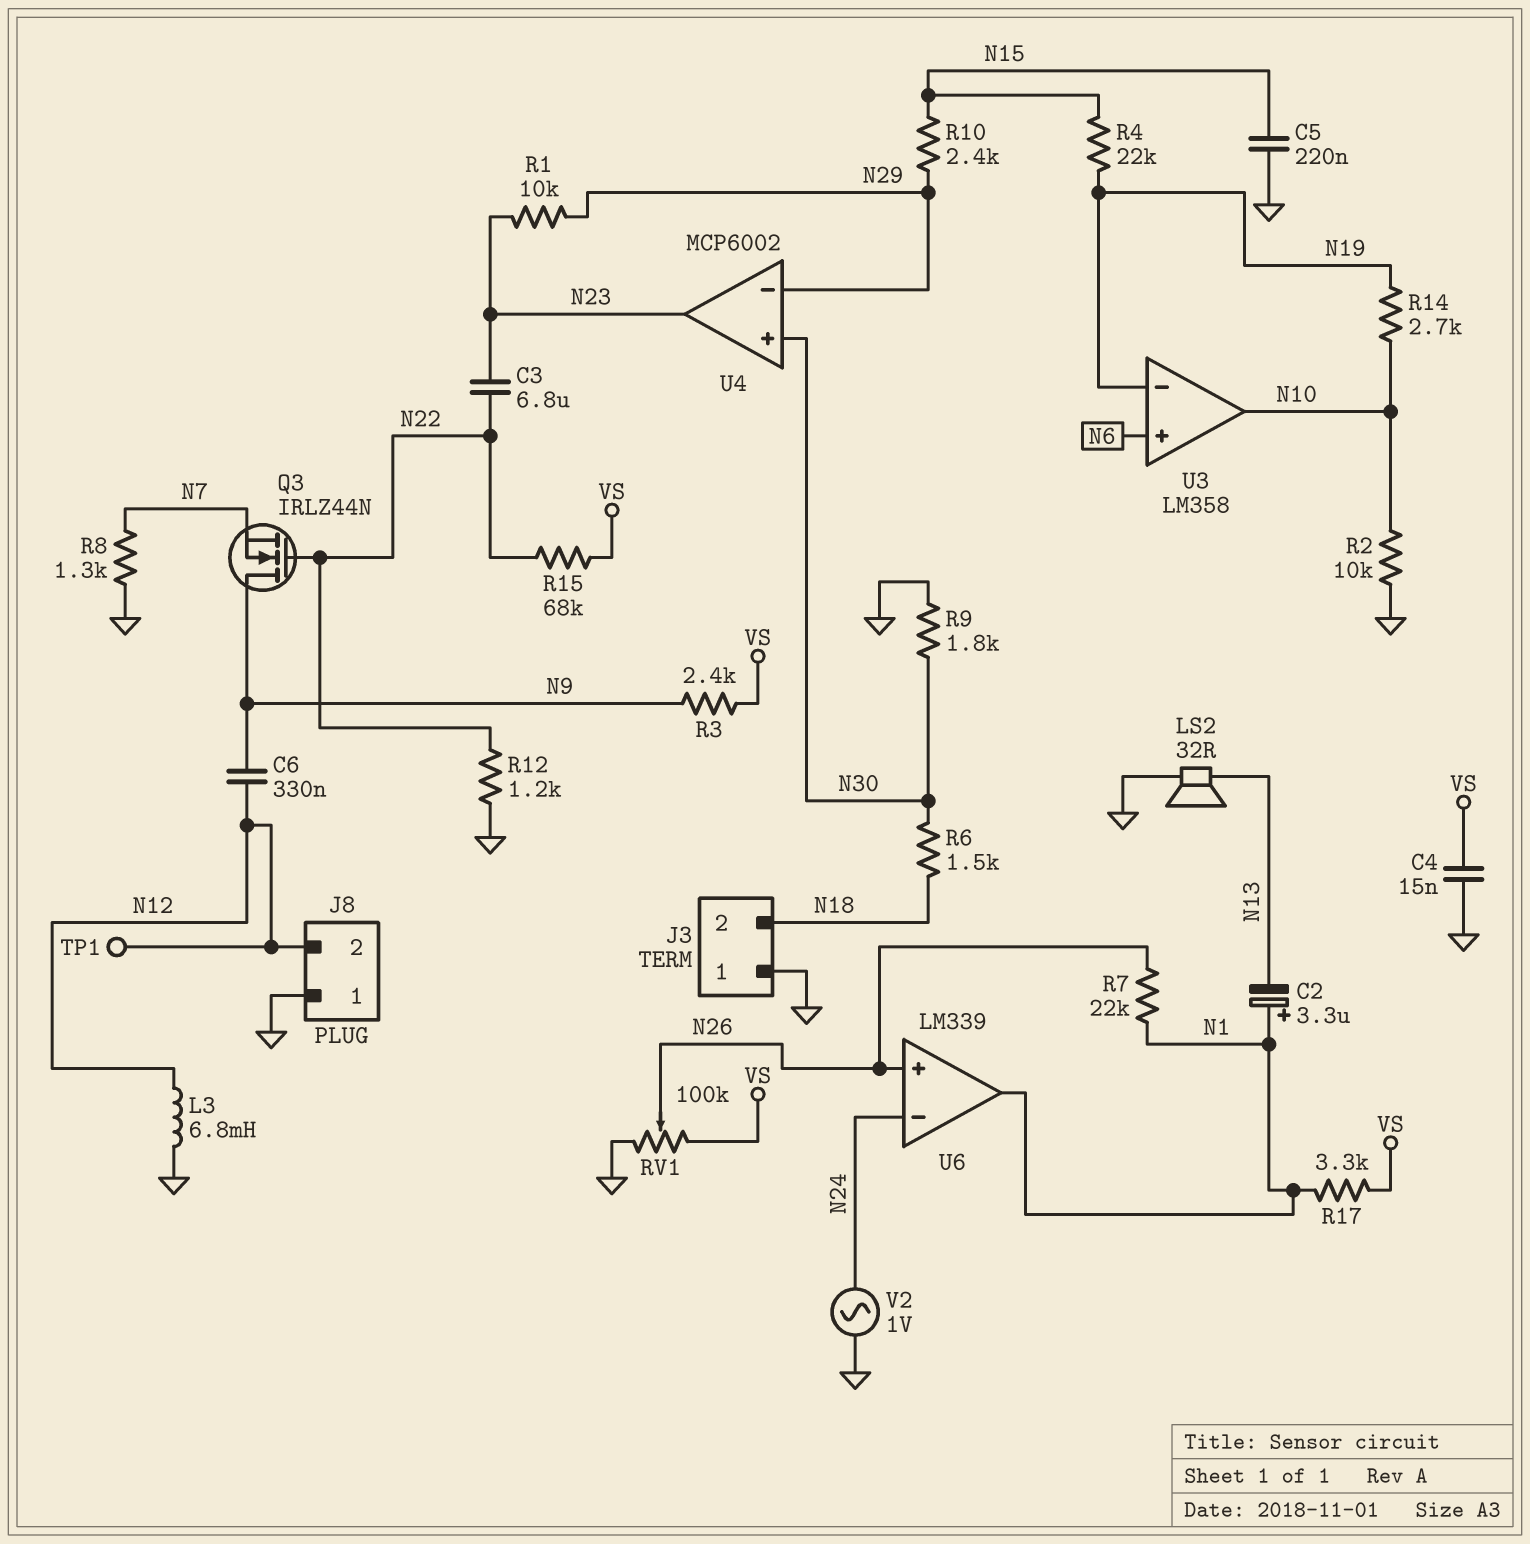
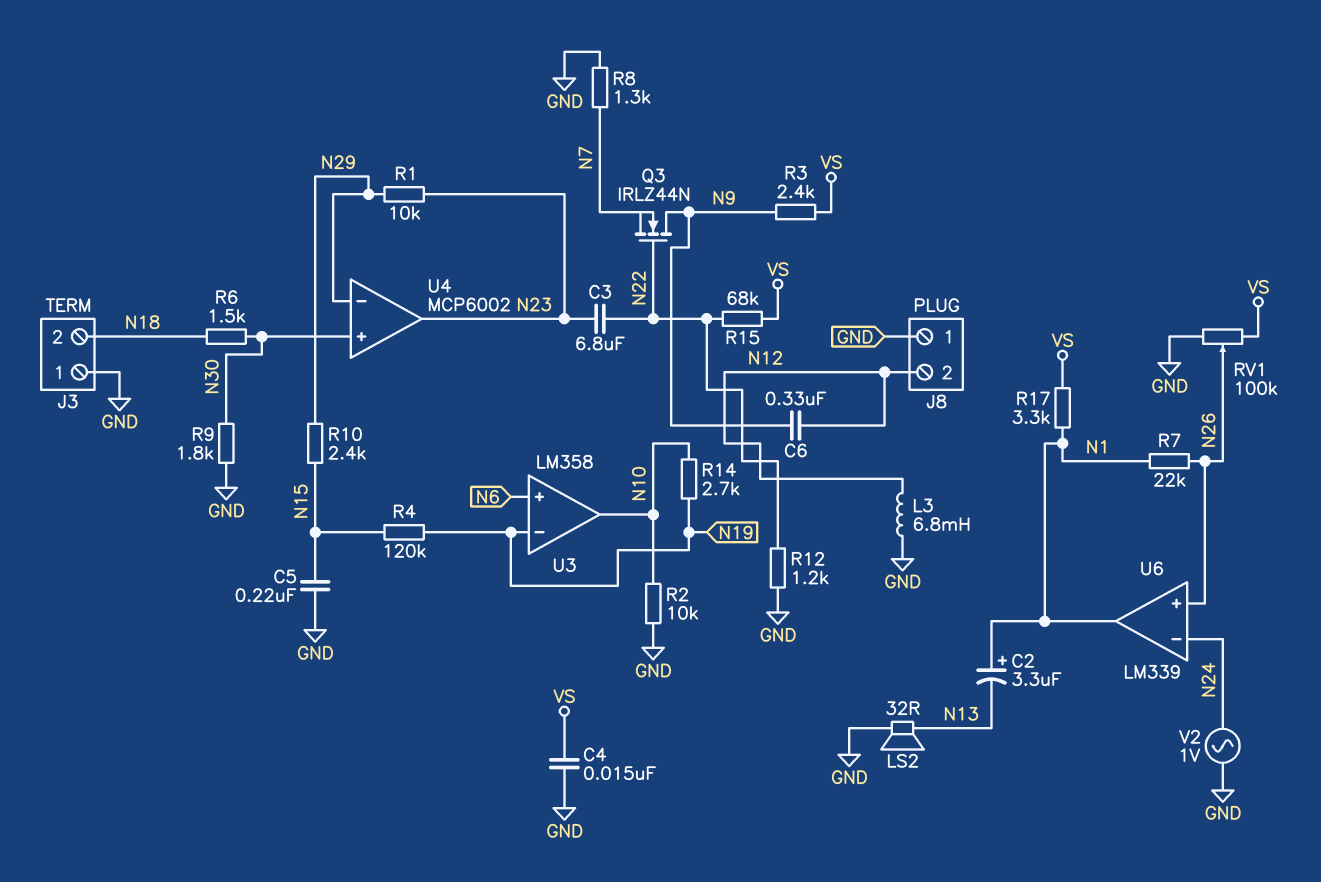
R4: 22k (N15, N19) -> 120k (N15, N19)
TP1: test point (N12) -> none

